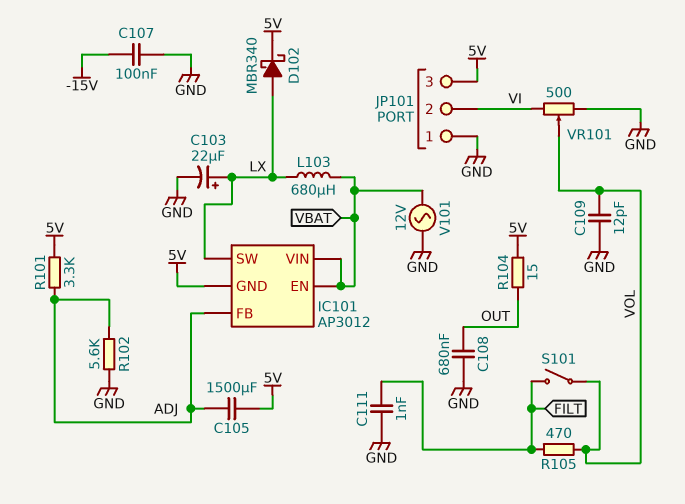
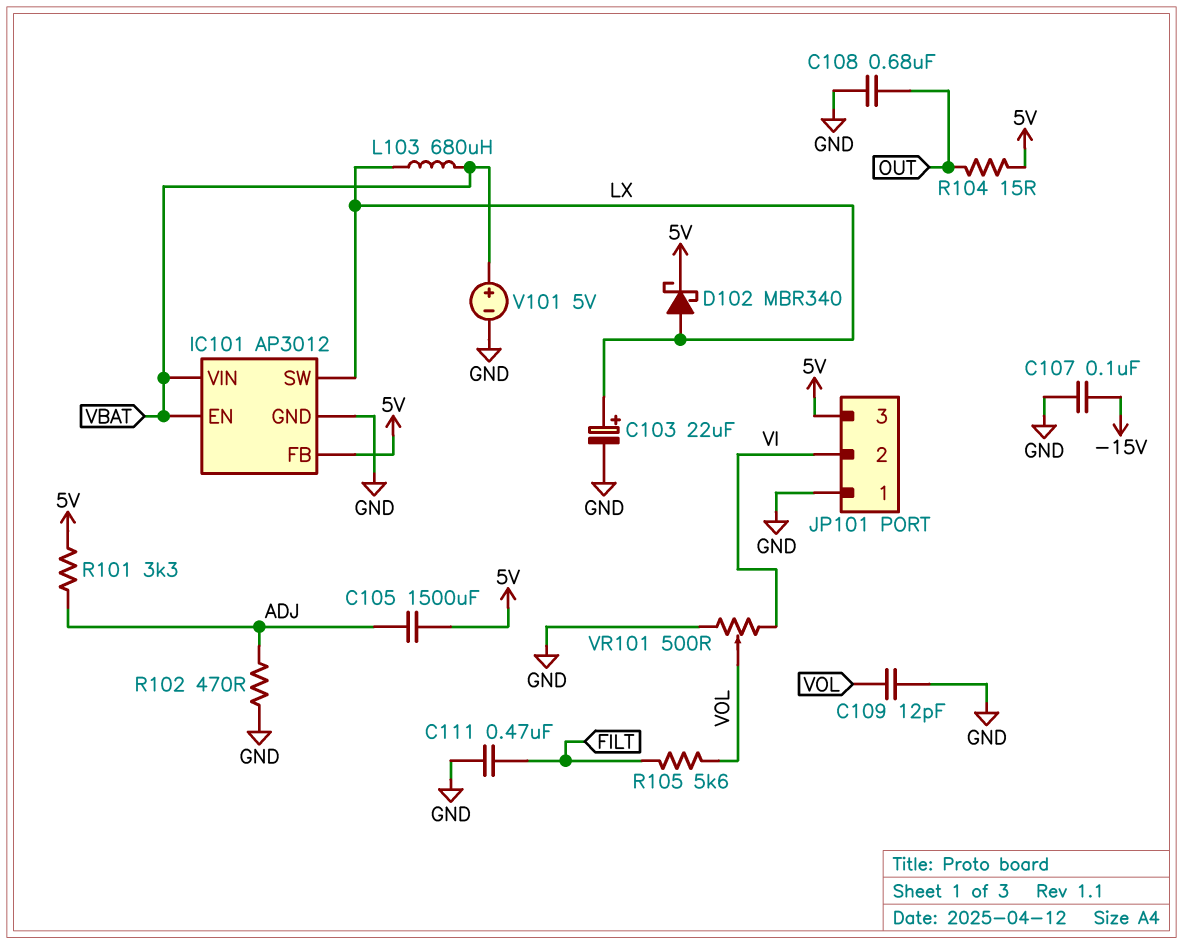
C111: 1nF (FILT, GND) -> 470nF (FILT, GND)
IC101 pin FB: ADJ -> 5V
IC101 pin GND: 5V -> GND
R102: 5.6k (ADJ, GND) -> 470 (ADJ, GND)
R105: 470 (FILT, VOL) -> 5.6k (FILT, VOL)
S101: switch (FILT, VOL) -> none
V101: AC 12V (GND, VBAT) -> 5V (plus VBAT, minus GND)

